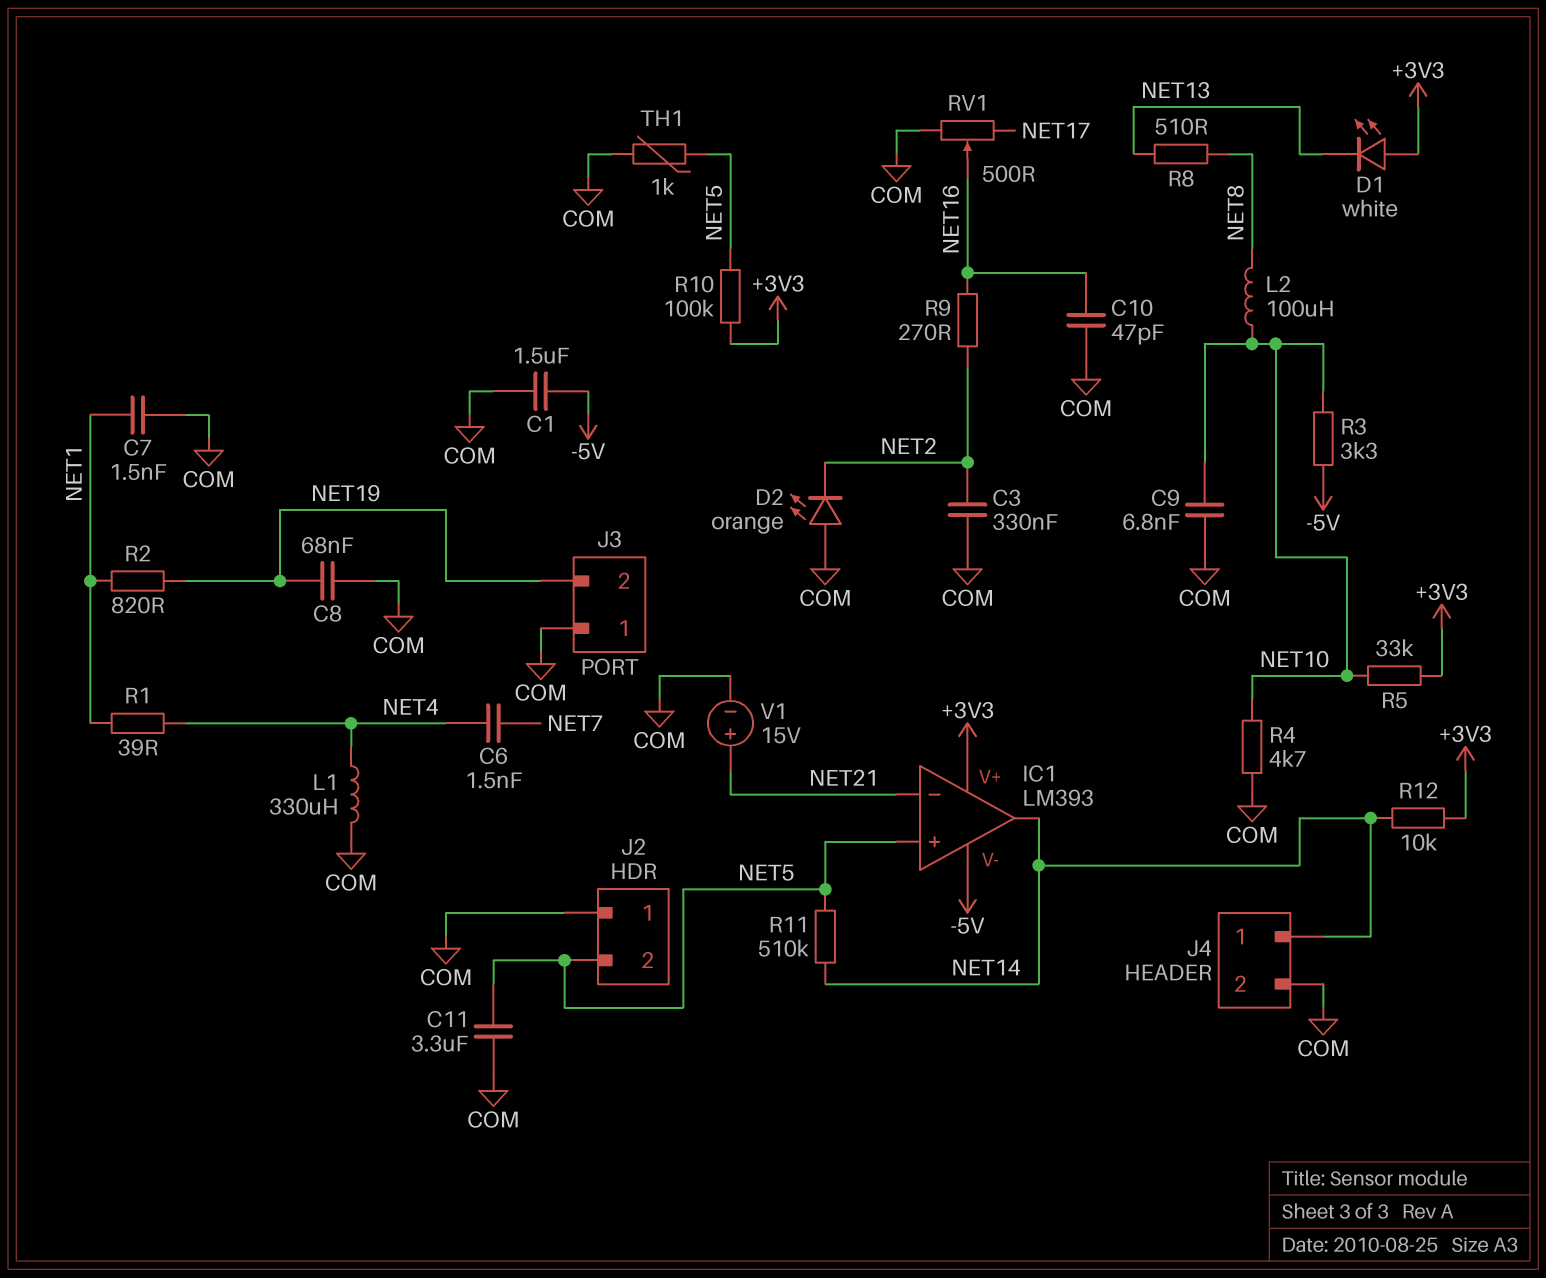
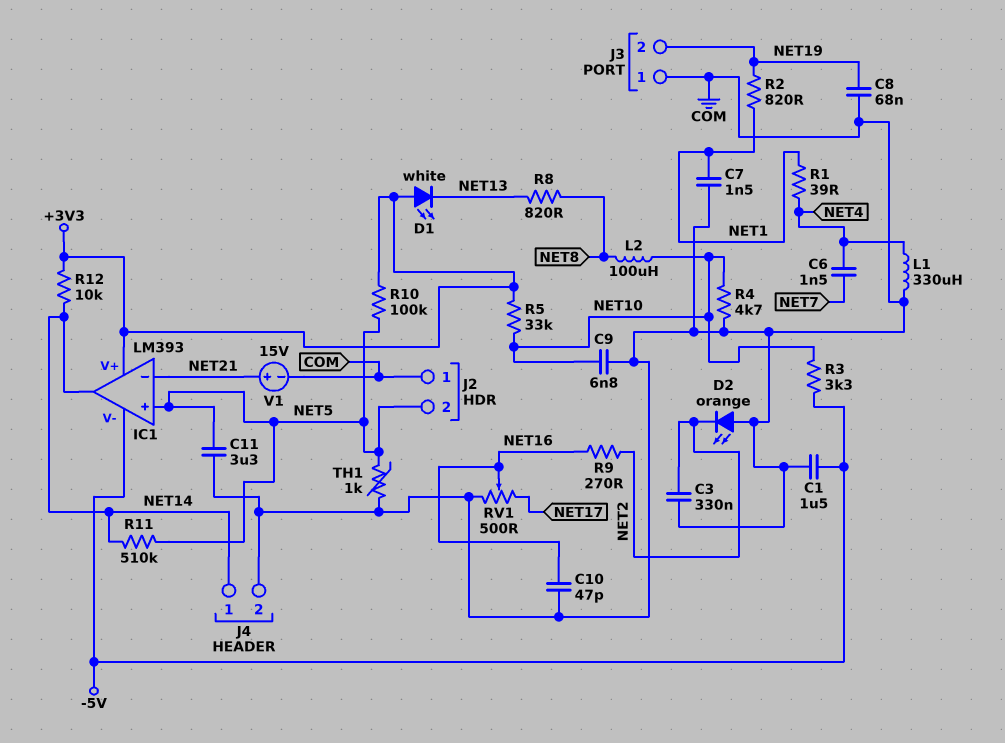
R8: 510 (NET8, NET13) -> 820 (NET8, NET13)

